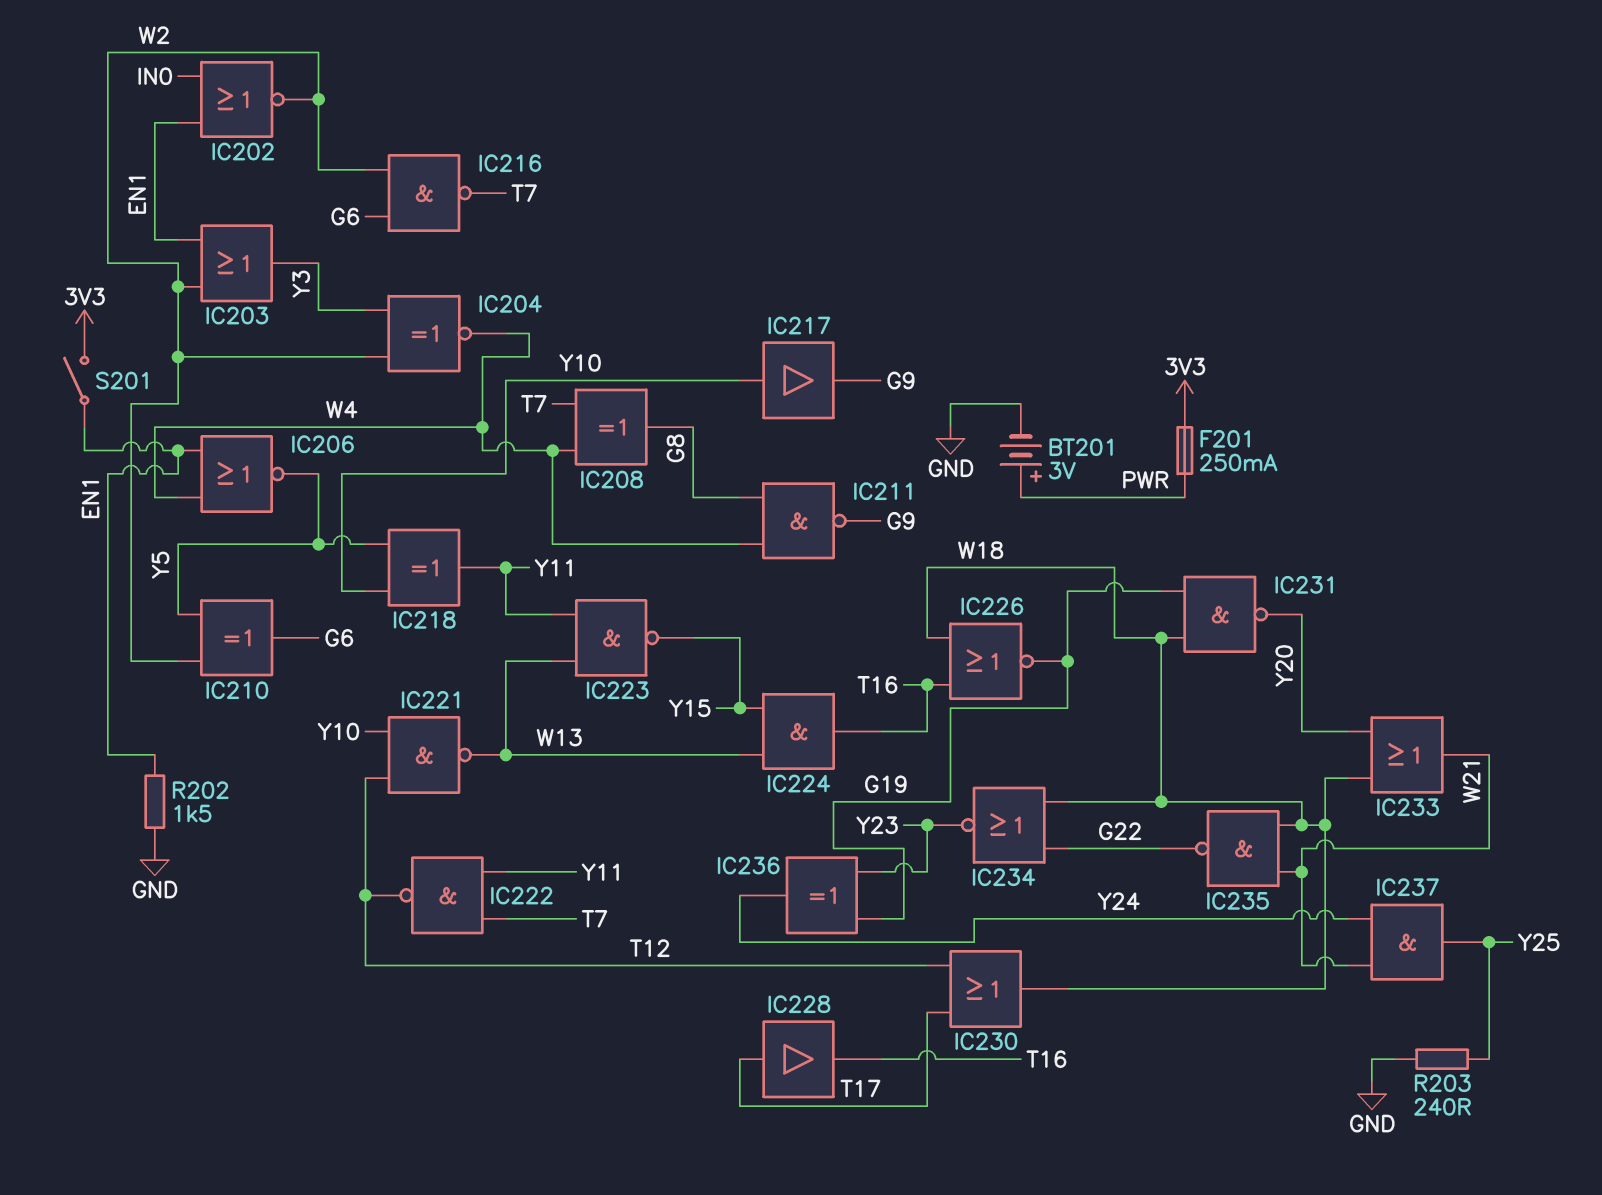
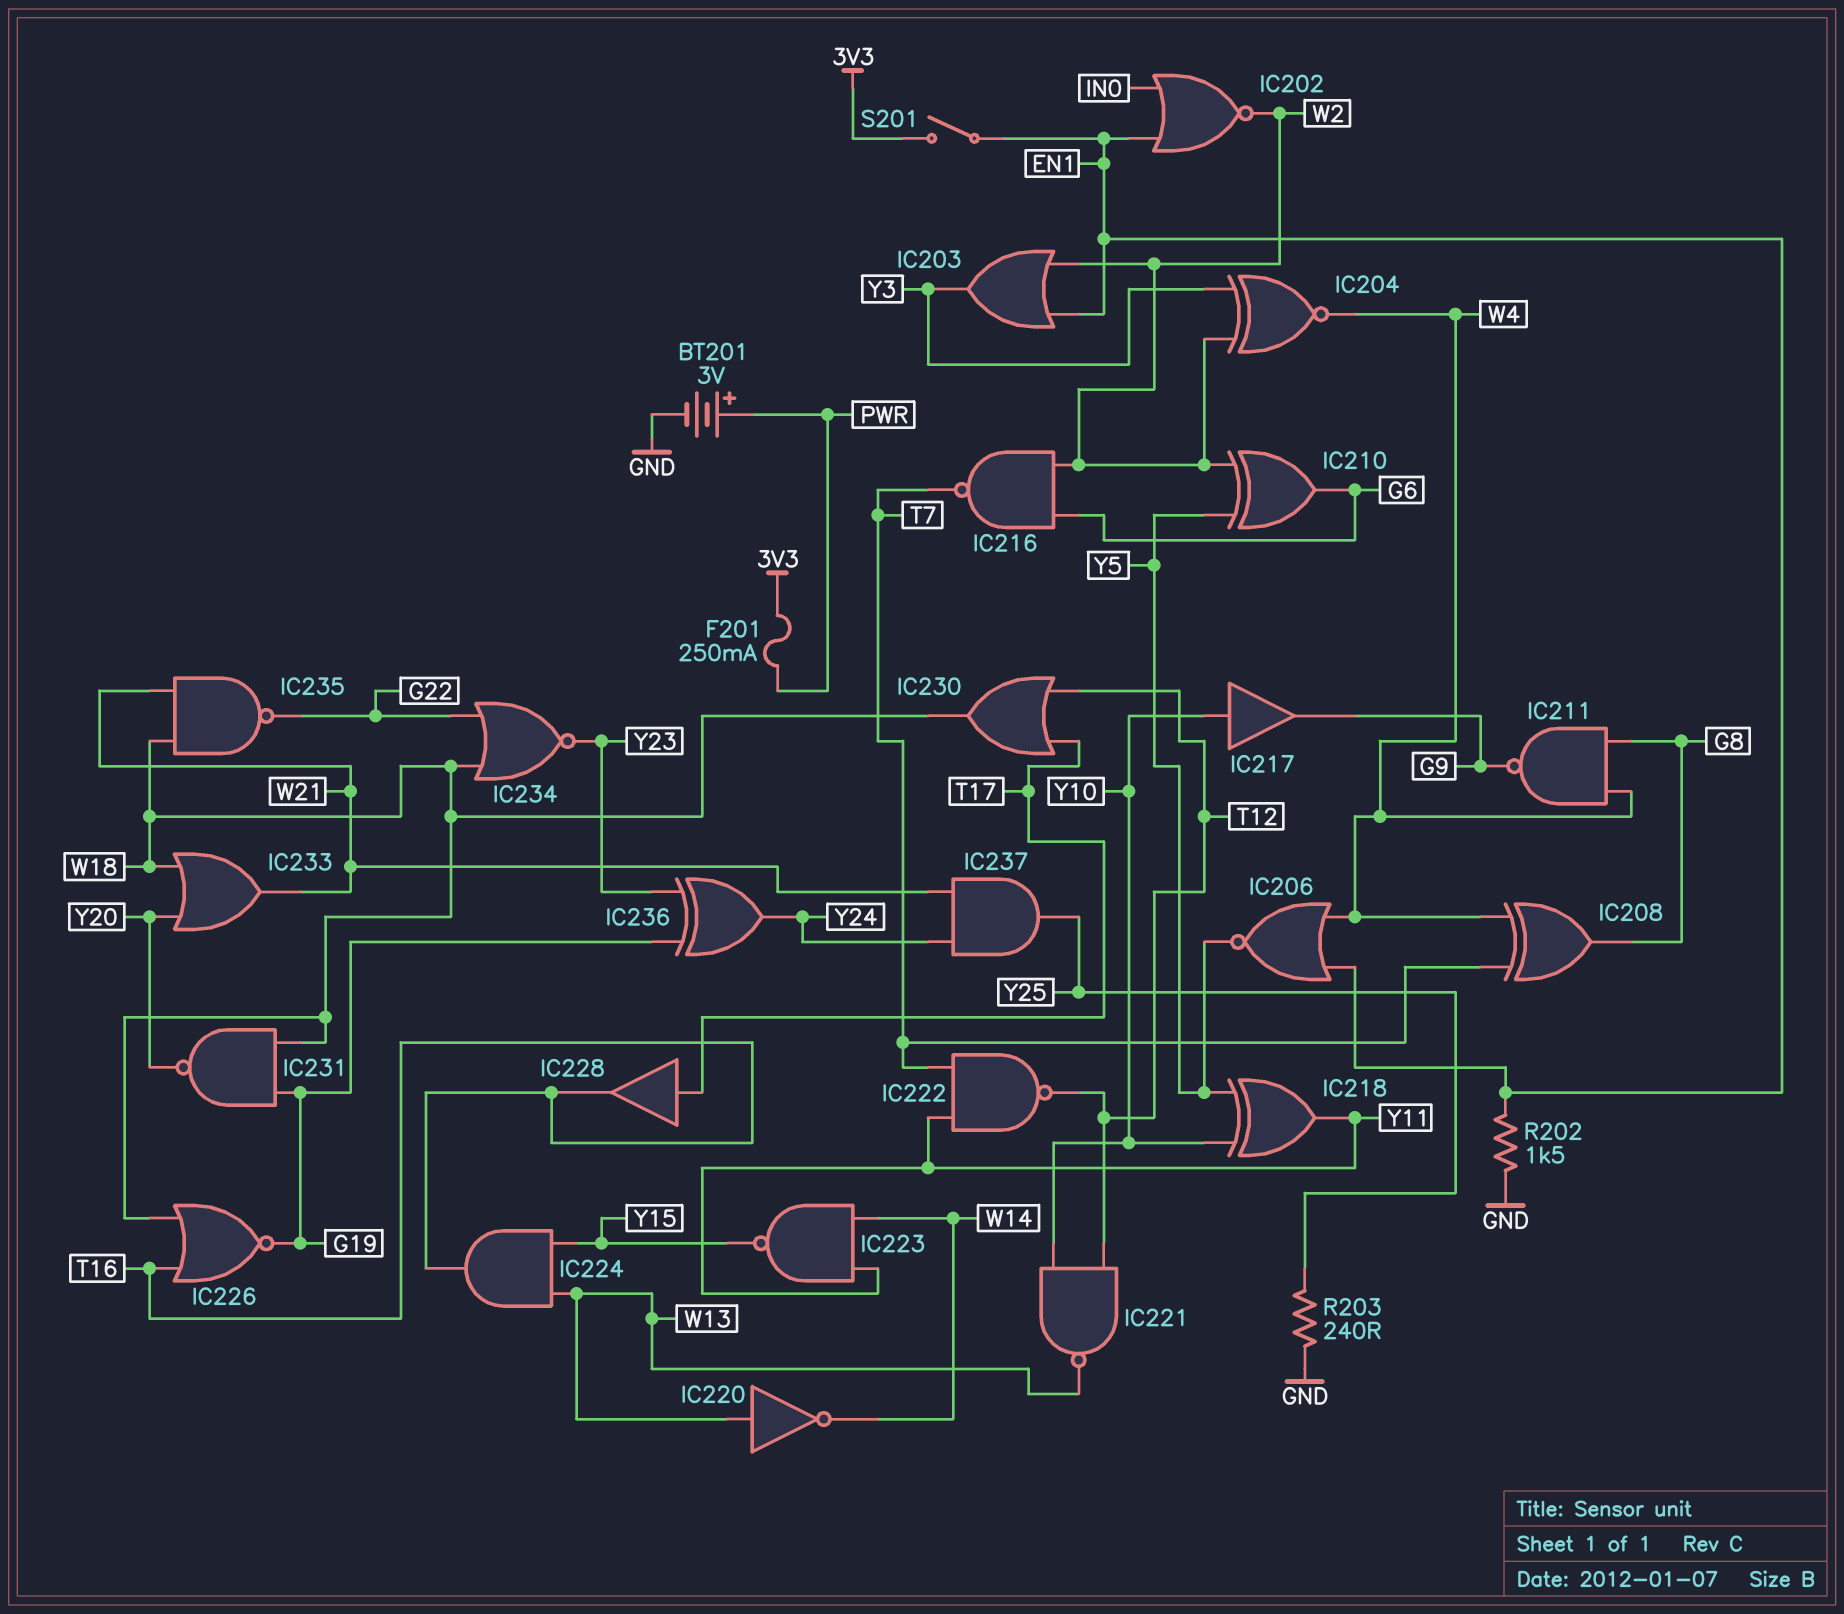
IC220: none -> NOT (in W13, out W14)
IC223: NAND (in W13, in Y11, out Y15) -> NAND (in W14, in Y11, out Y15)

